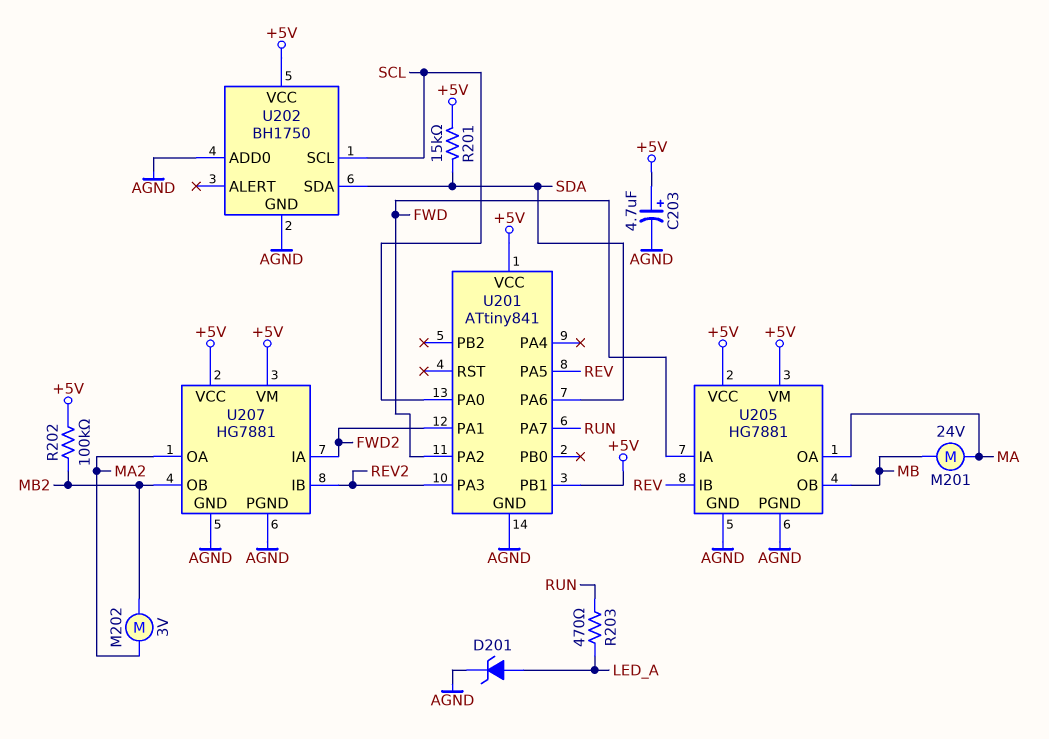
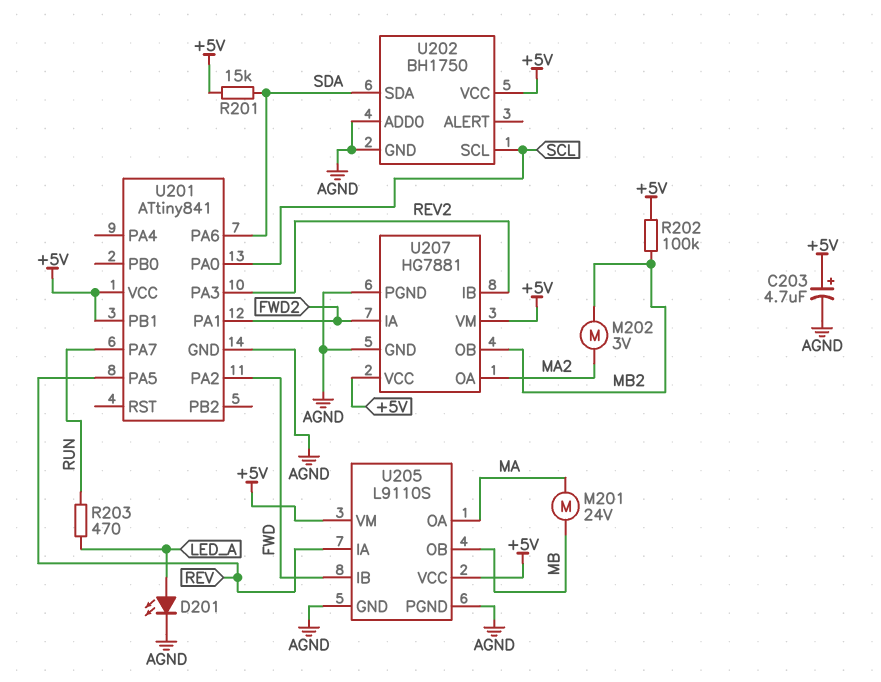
D201: zener (A LED_A, K AGND) -> LED (A LED_A, K AGND)
U205: HG7881 -> L9110S
U205 pin IA: FWD -> REV
U205 pin IB: REV -> FWD

